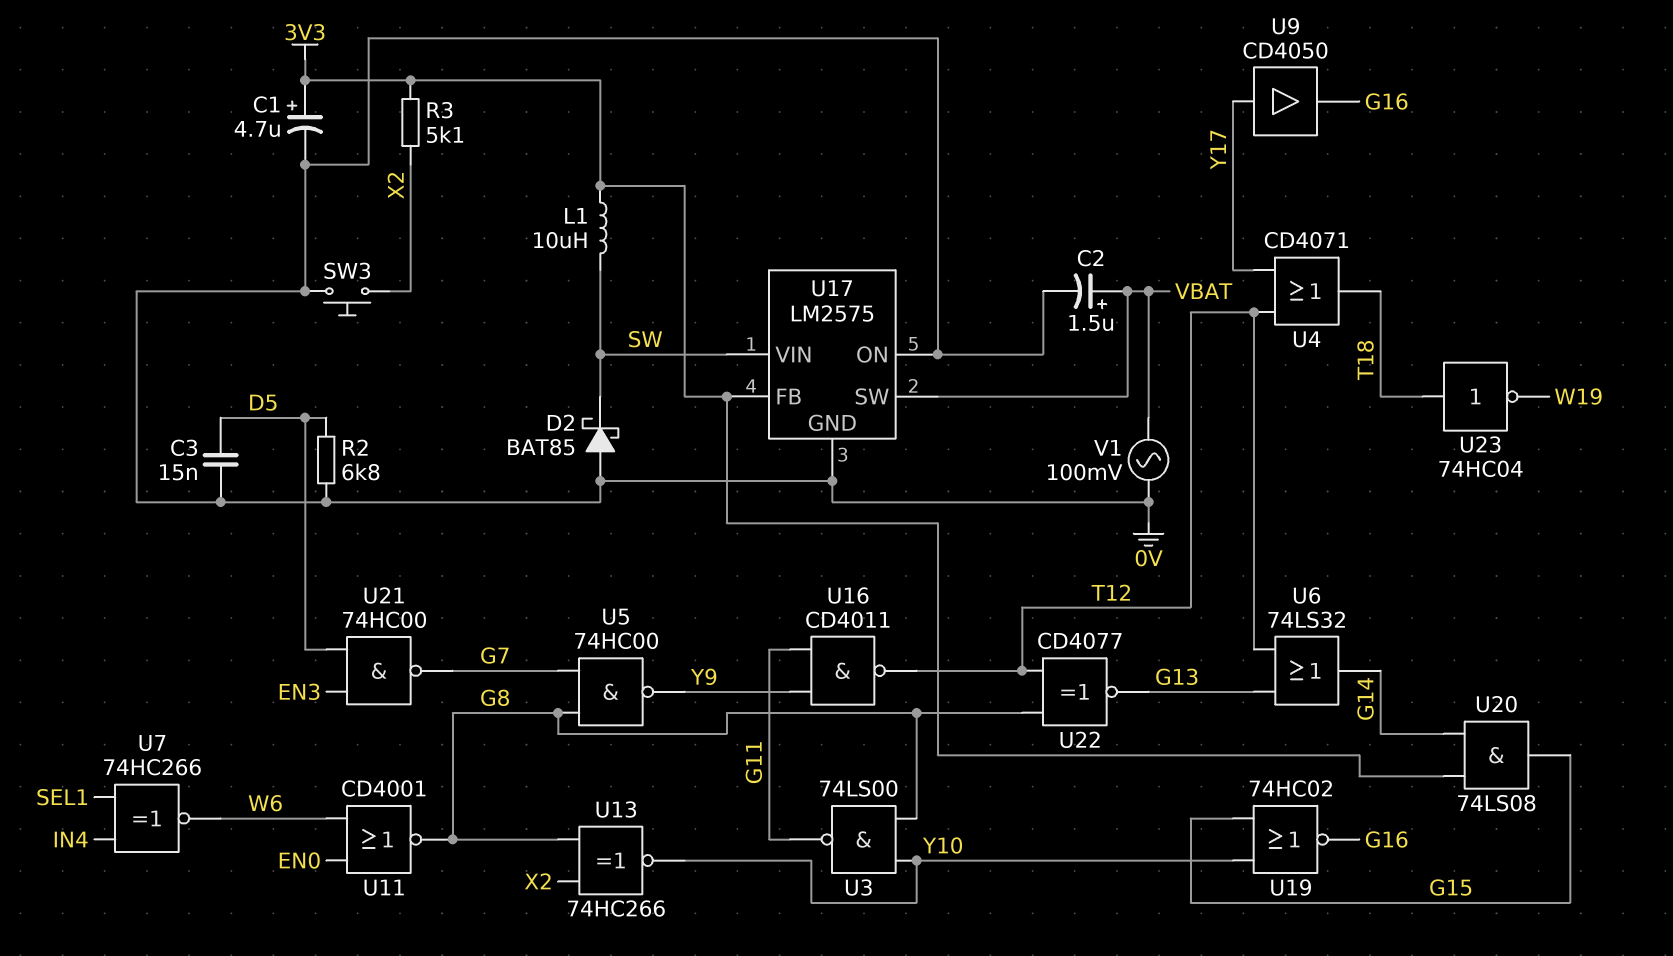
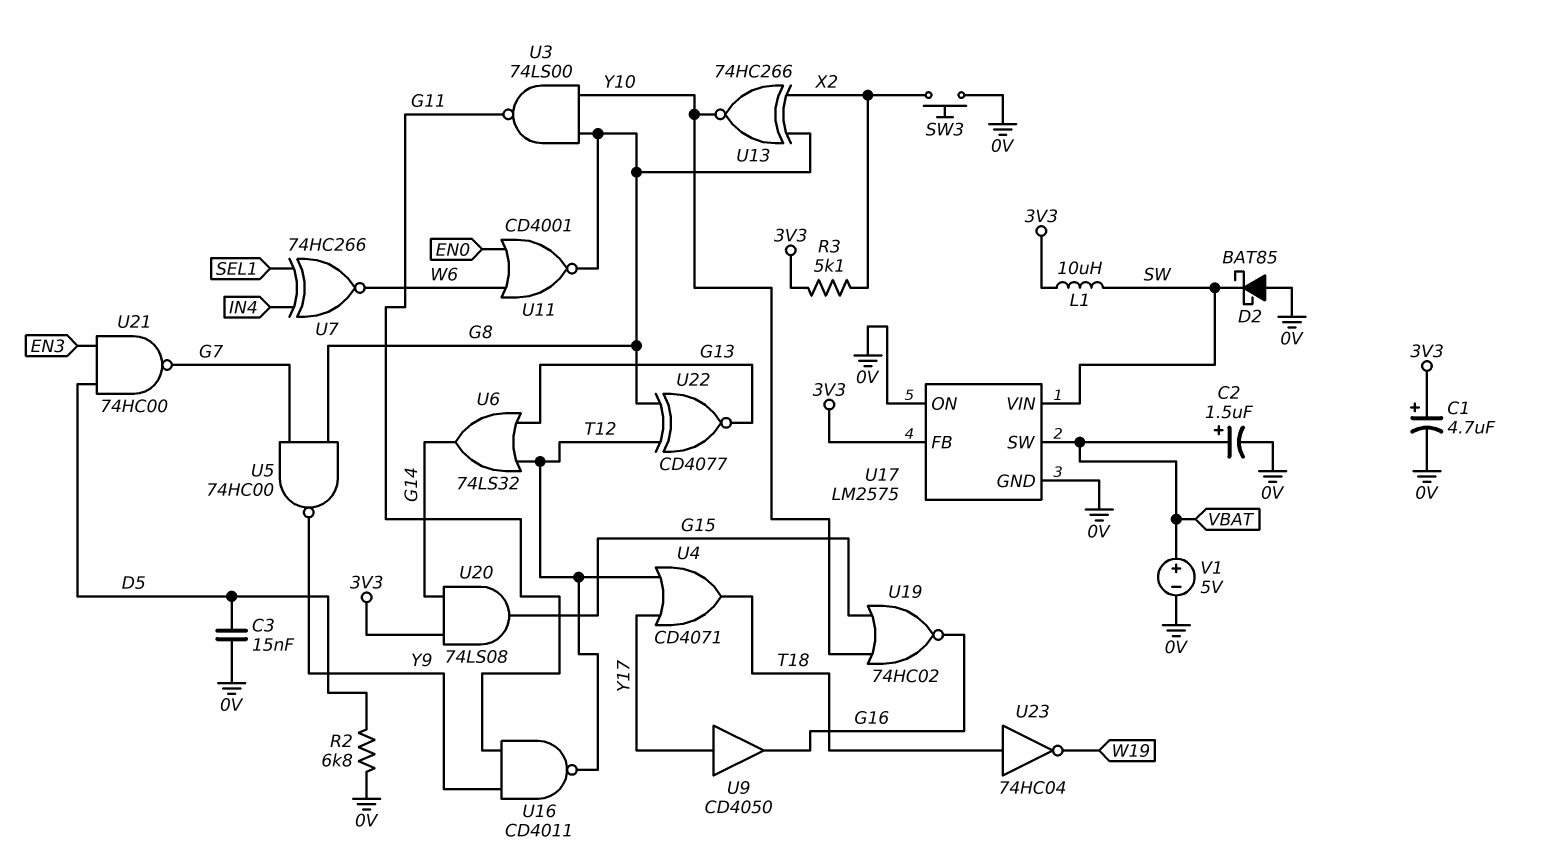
V1: AC 100mV (0V, VBAT) -> 5V (plus VBAT, minus 0V)

